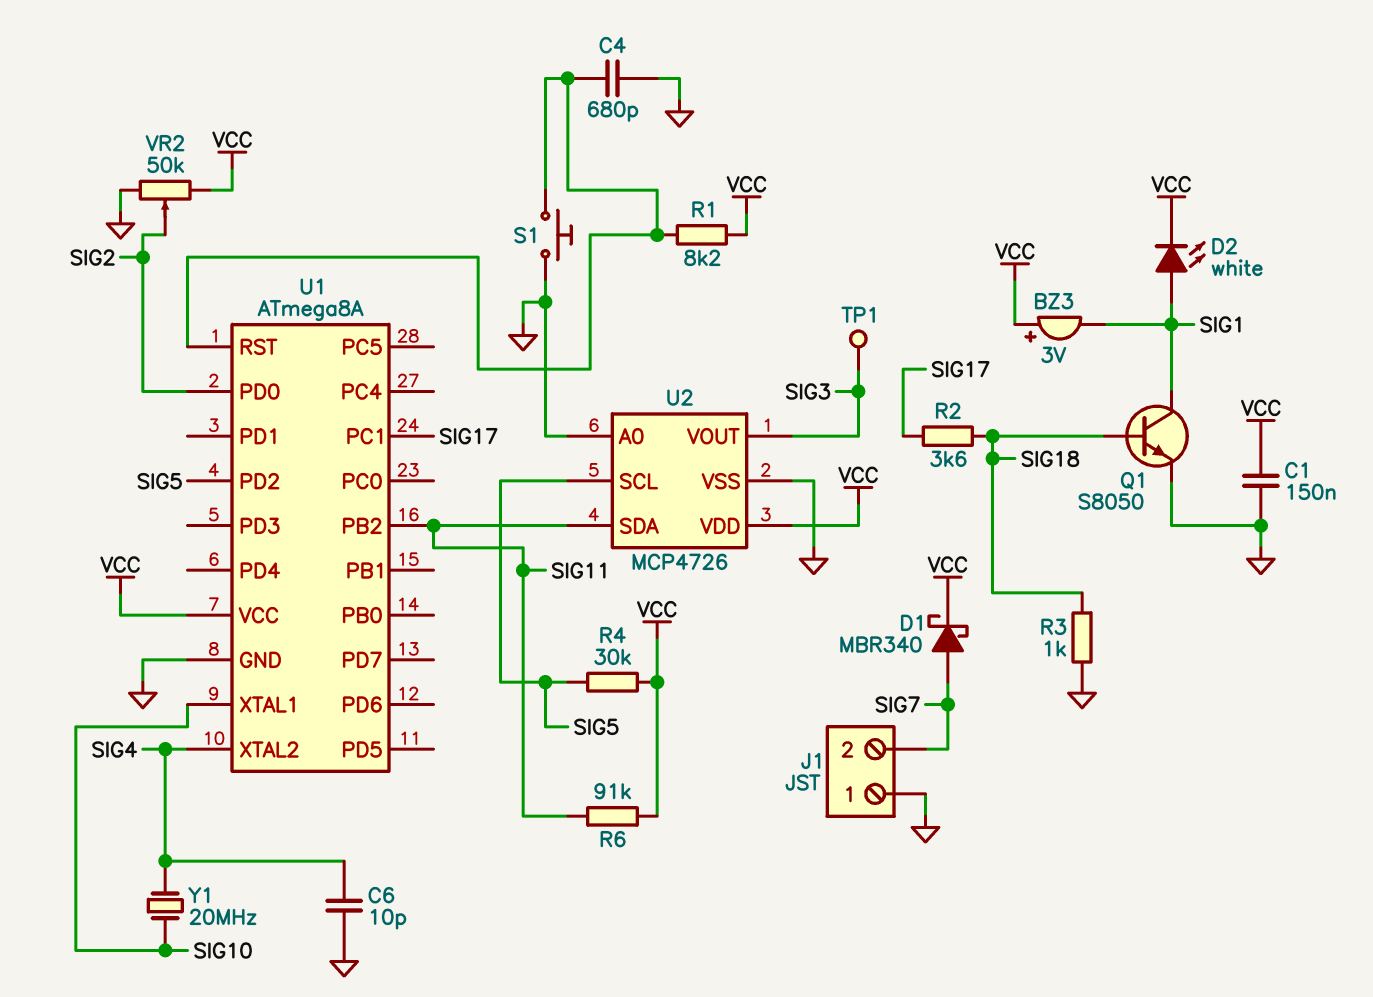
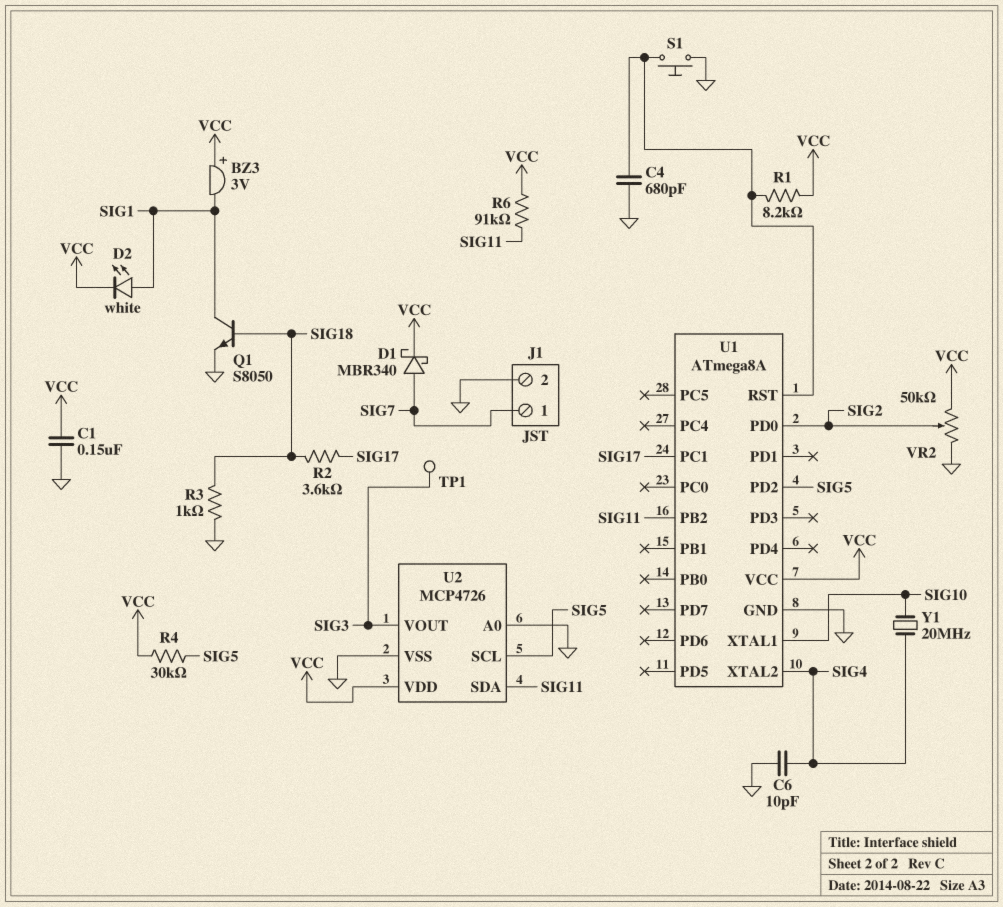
J1 pin 1: GND -> SIG7
J1 pin 2: SIG7 -> GND

